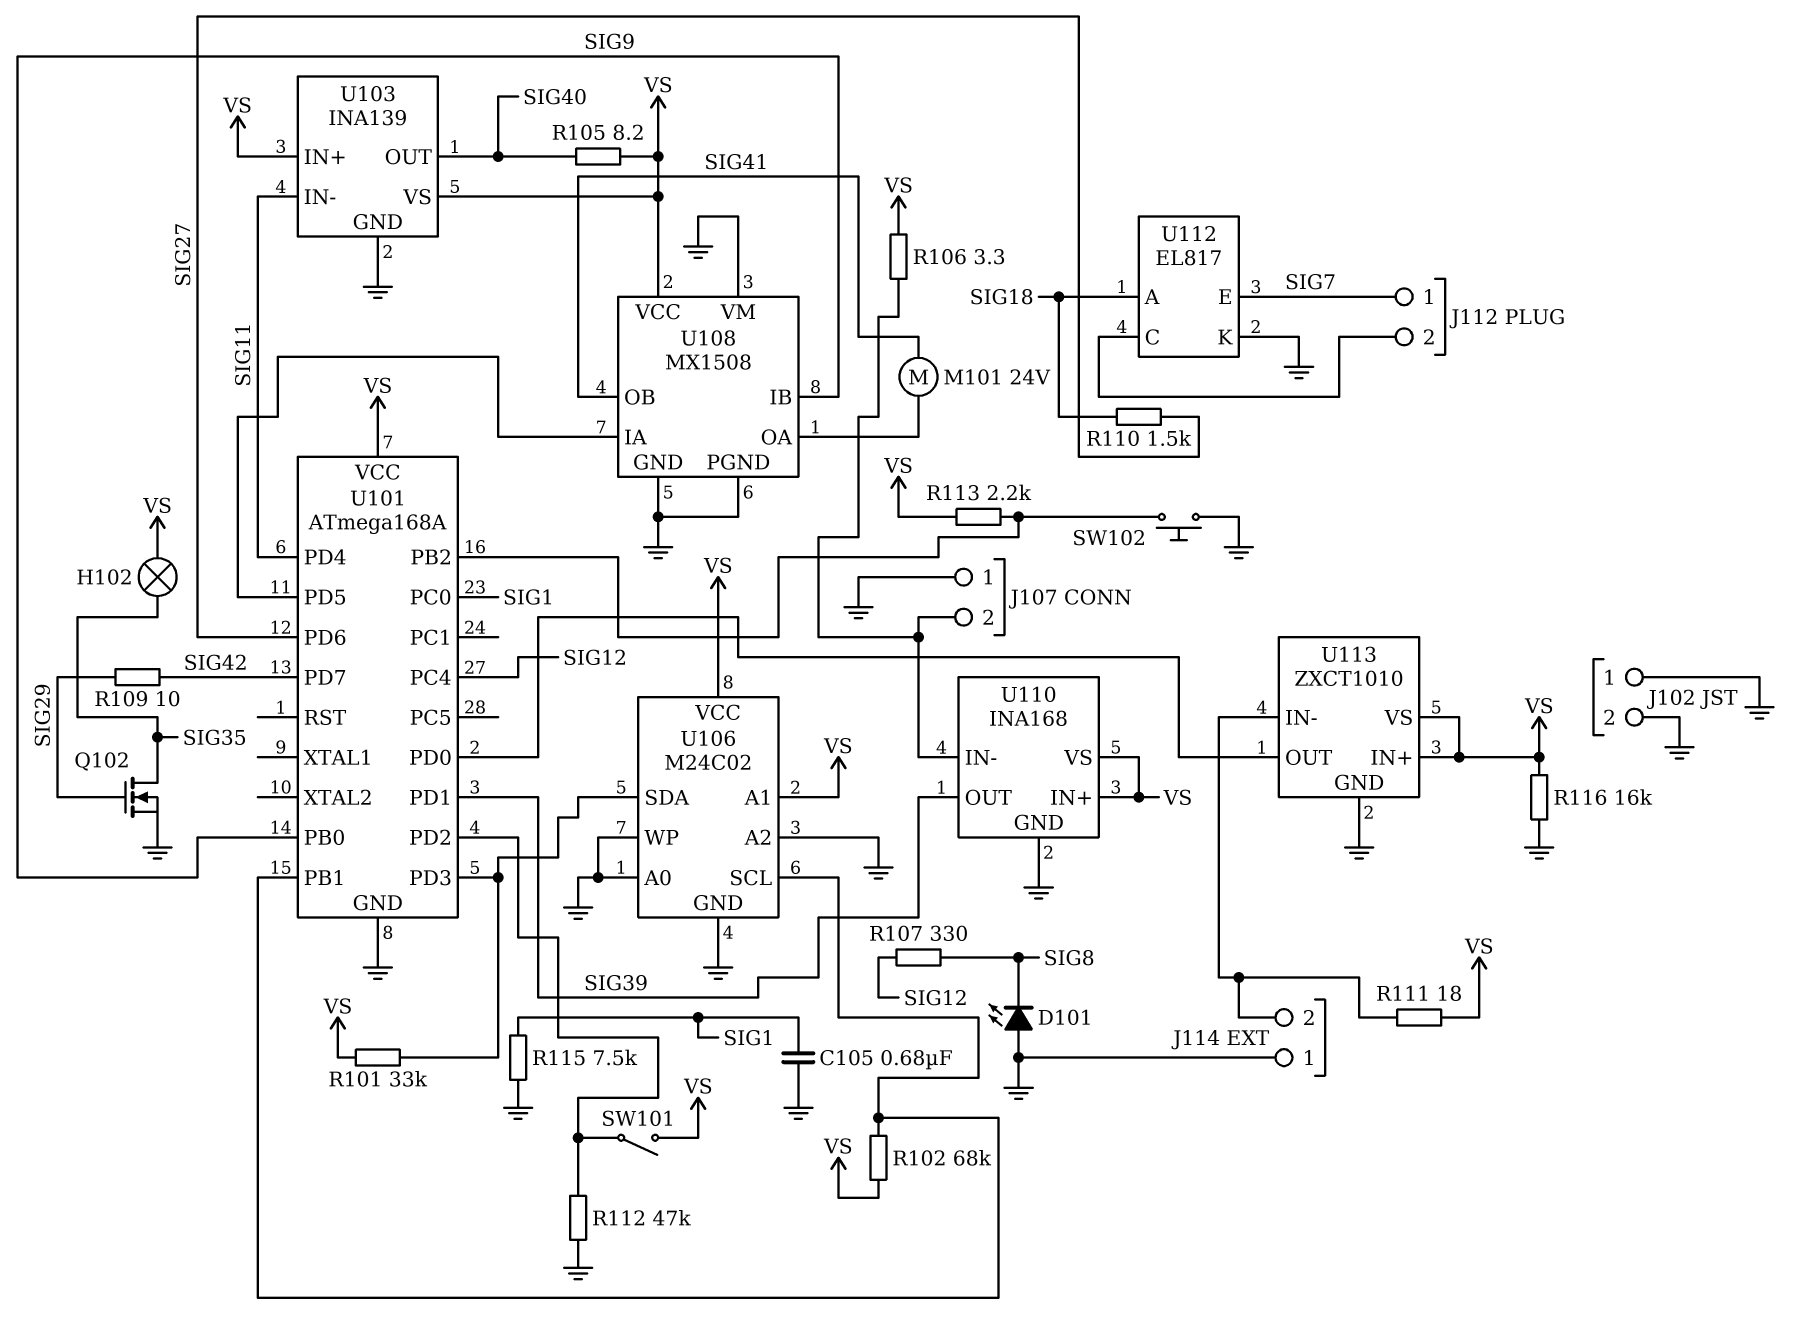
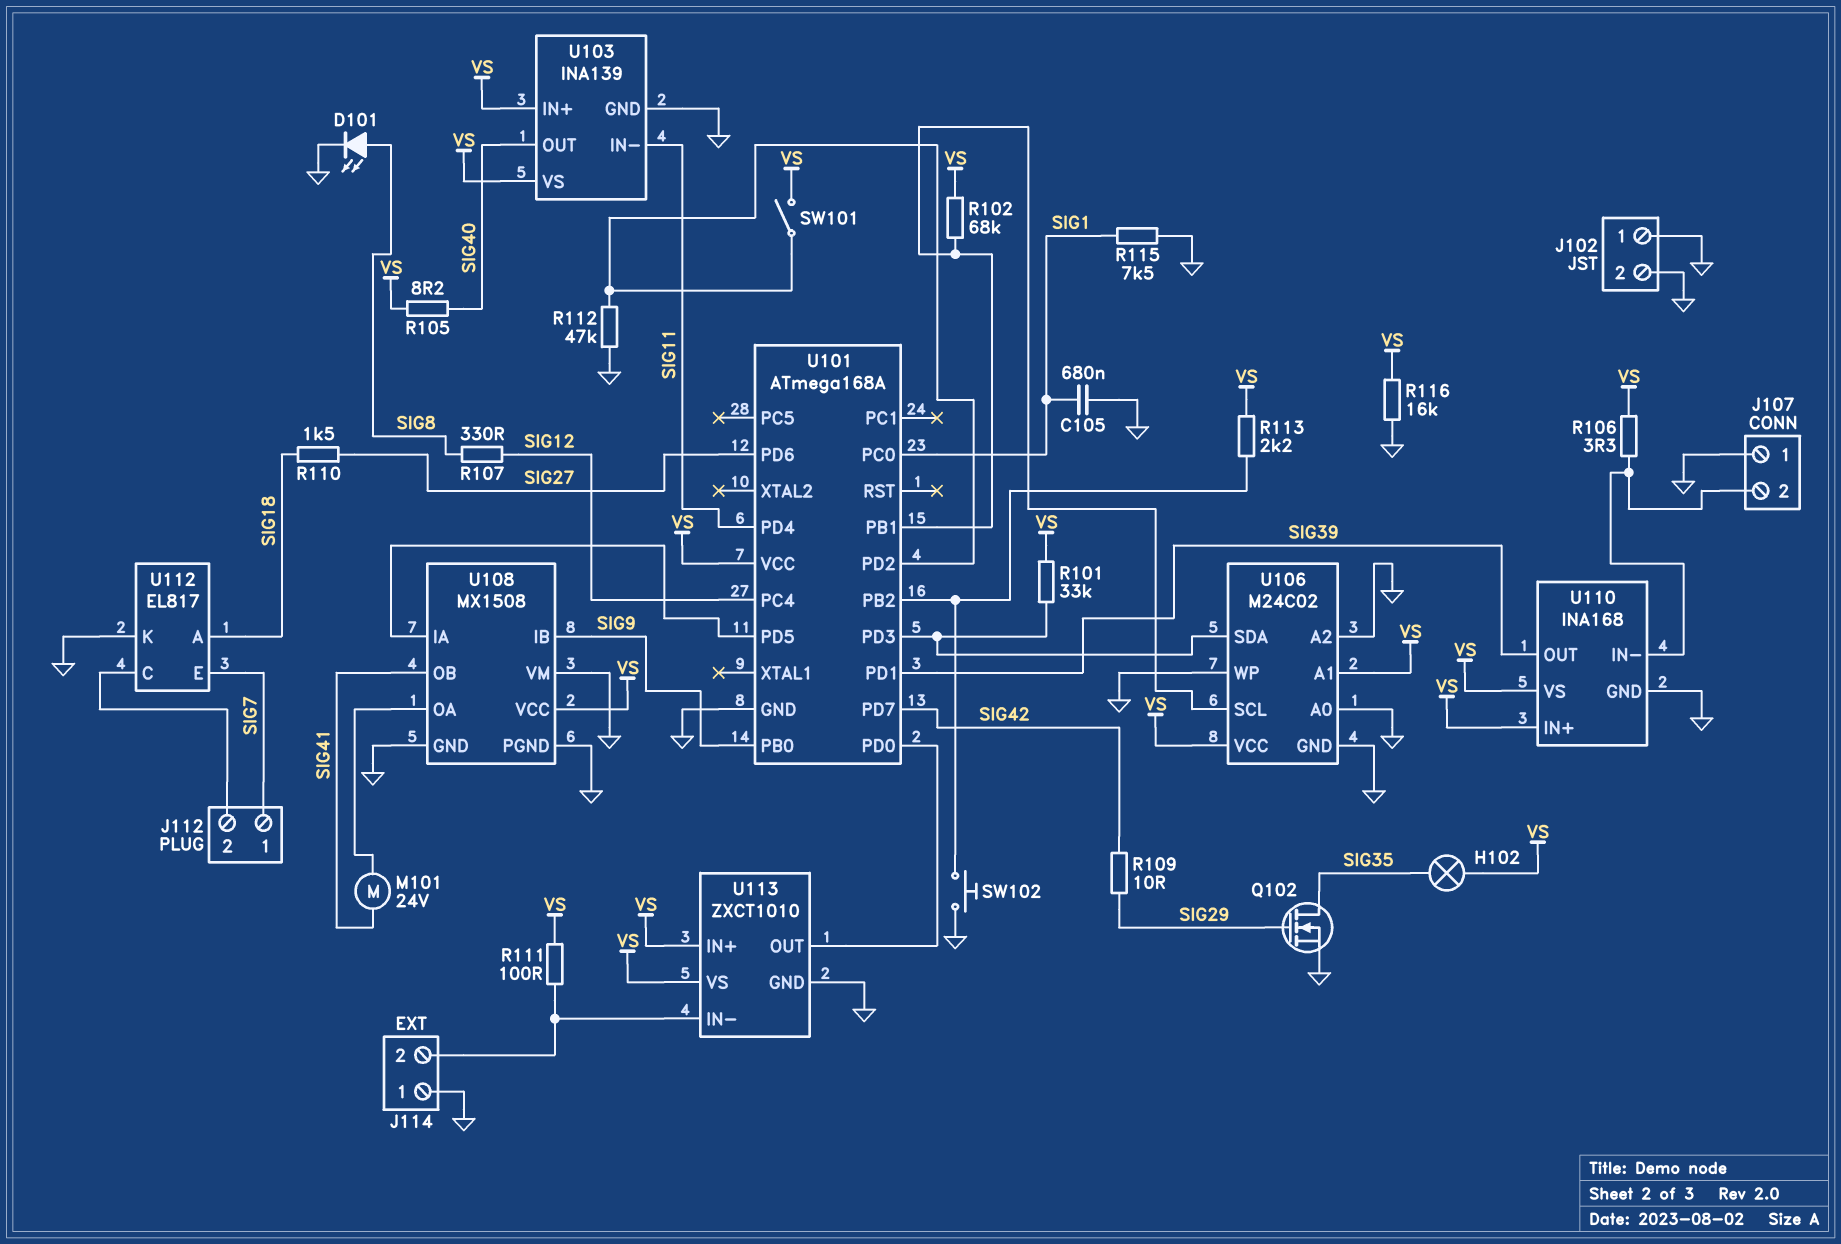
D101: LED (A GND, K SIG8) -> LED (A SIG8, K GND)
R111: 18 (J114/2, VS) -> 100 (J114/2, VS)

